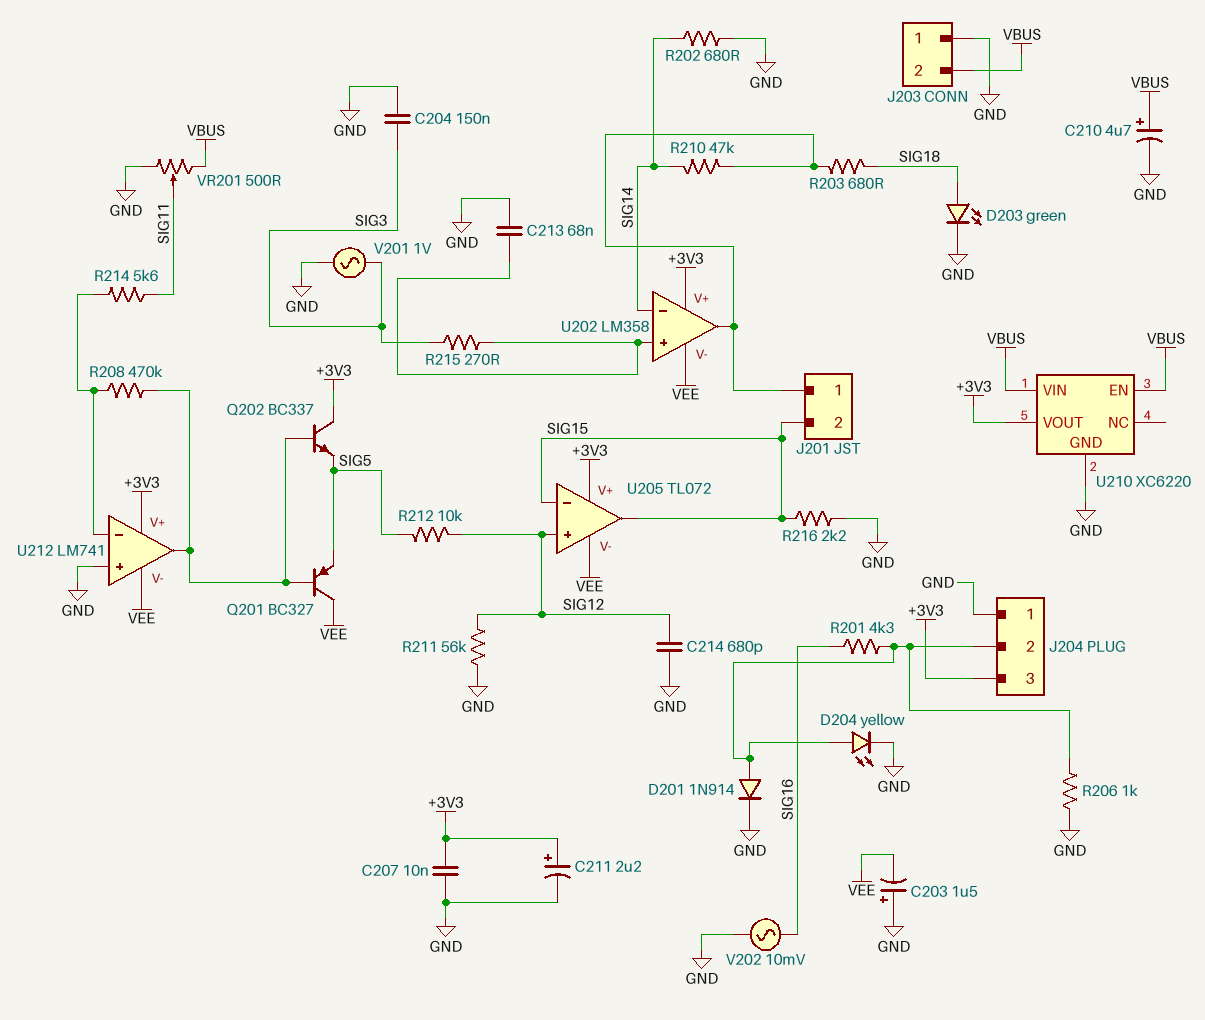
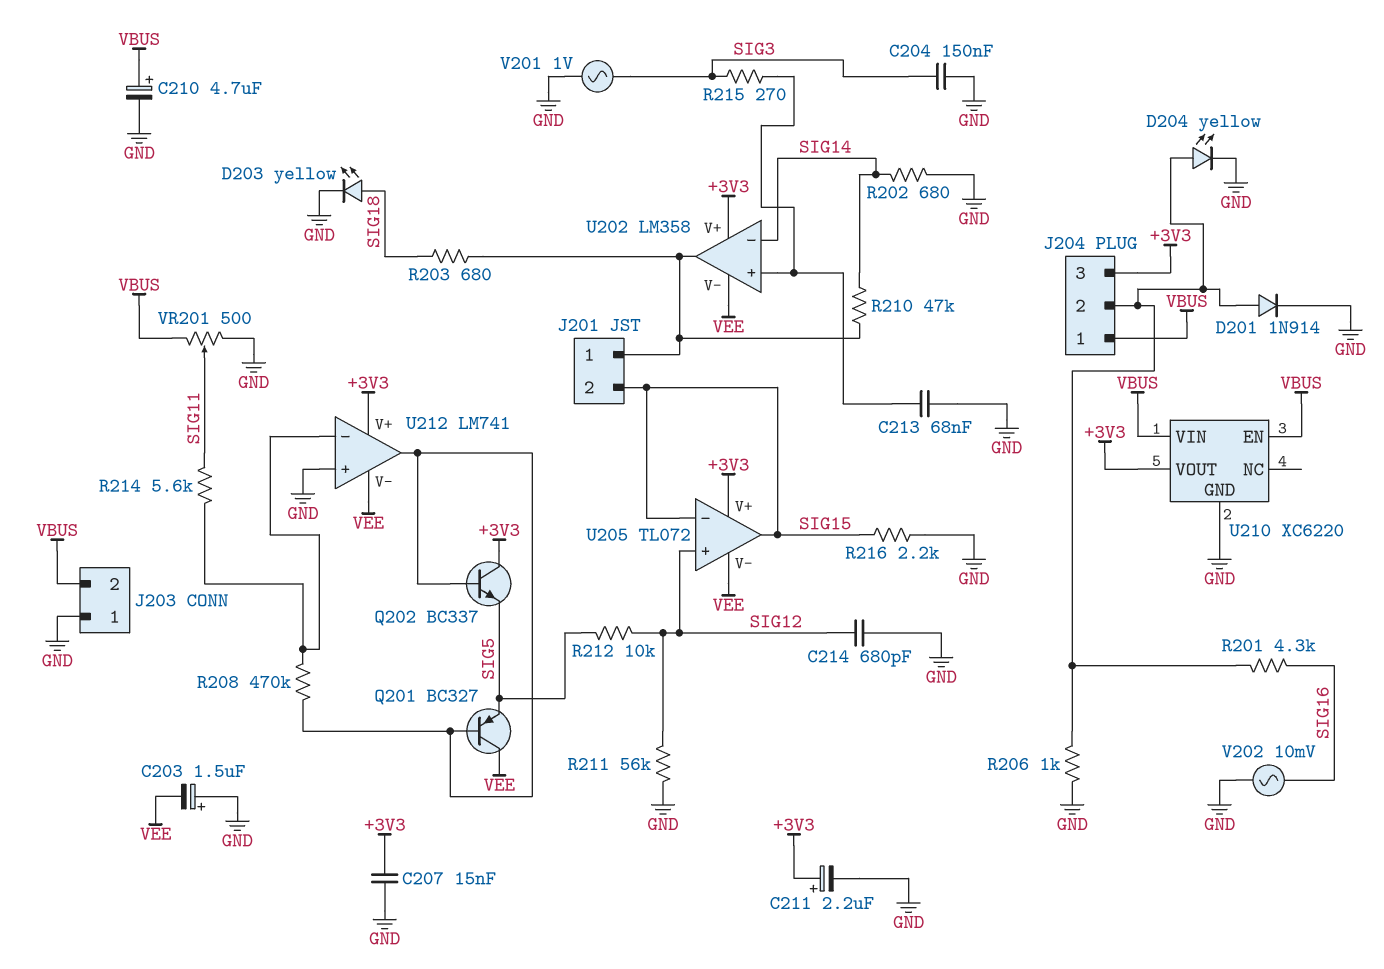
C207: 10nF (+3V3, GND) -> 15nF (+3V3, GND)
D203: LED green (A SIG18, K GND) -> LED yellow (A SIG18, K GND)
J204 pin 1: GND -> VBUS

